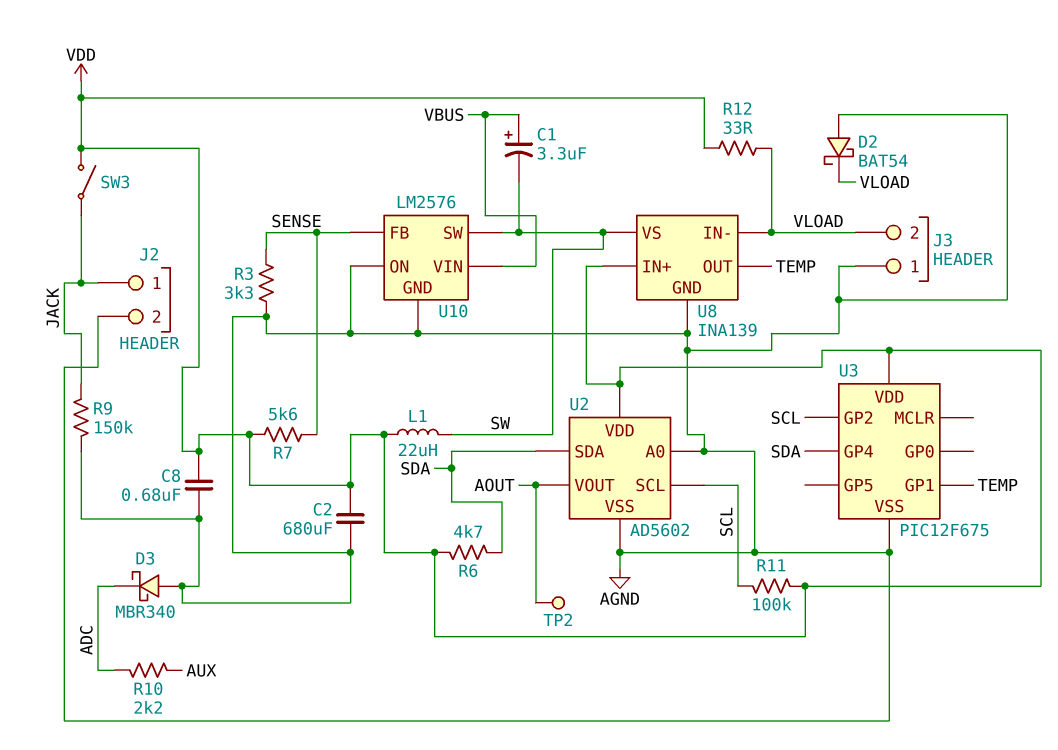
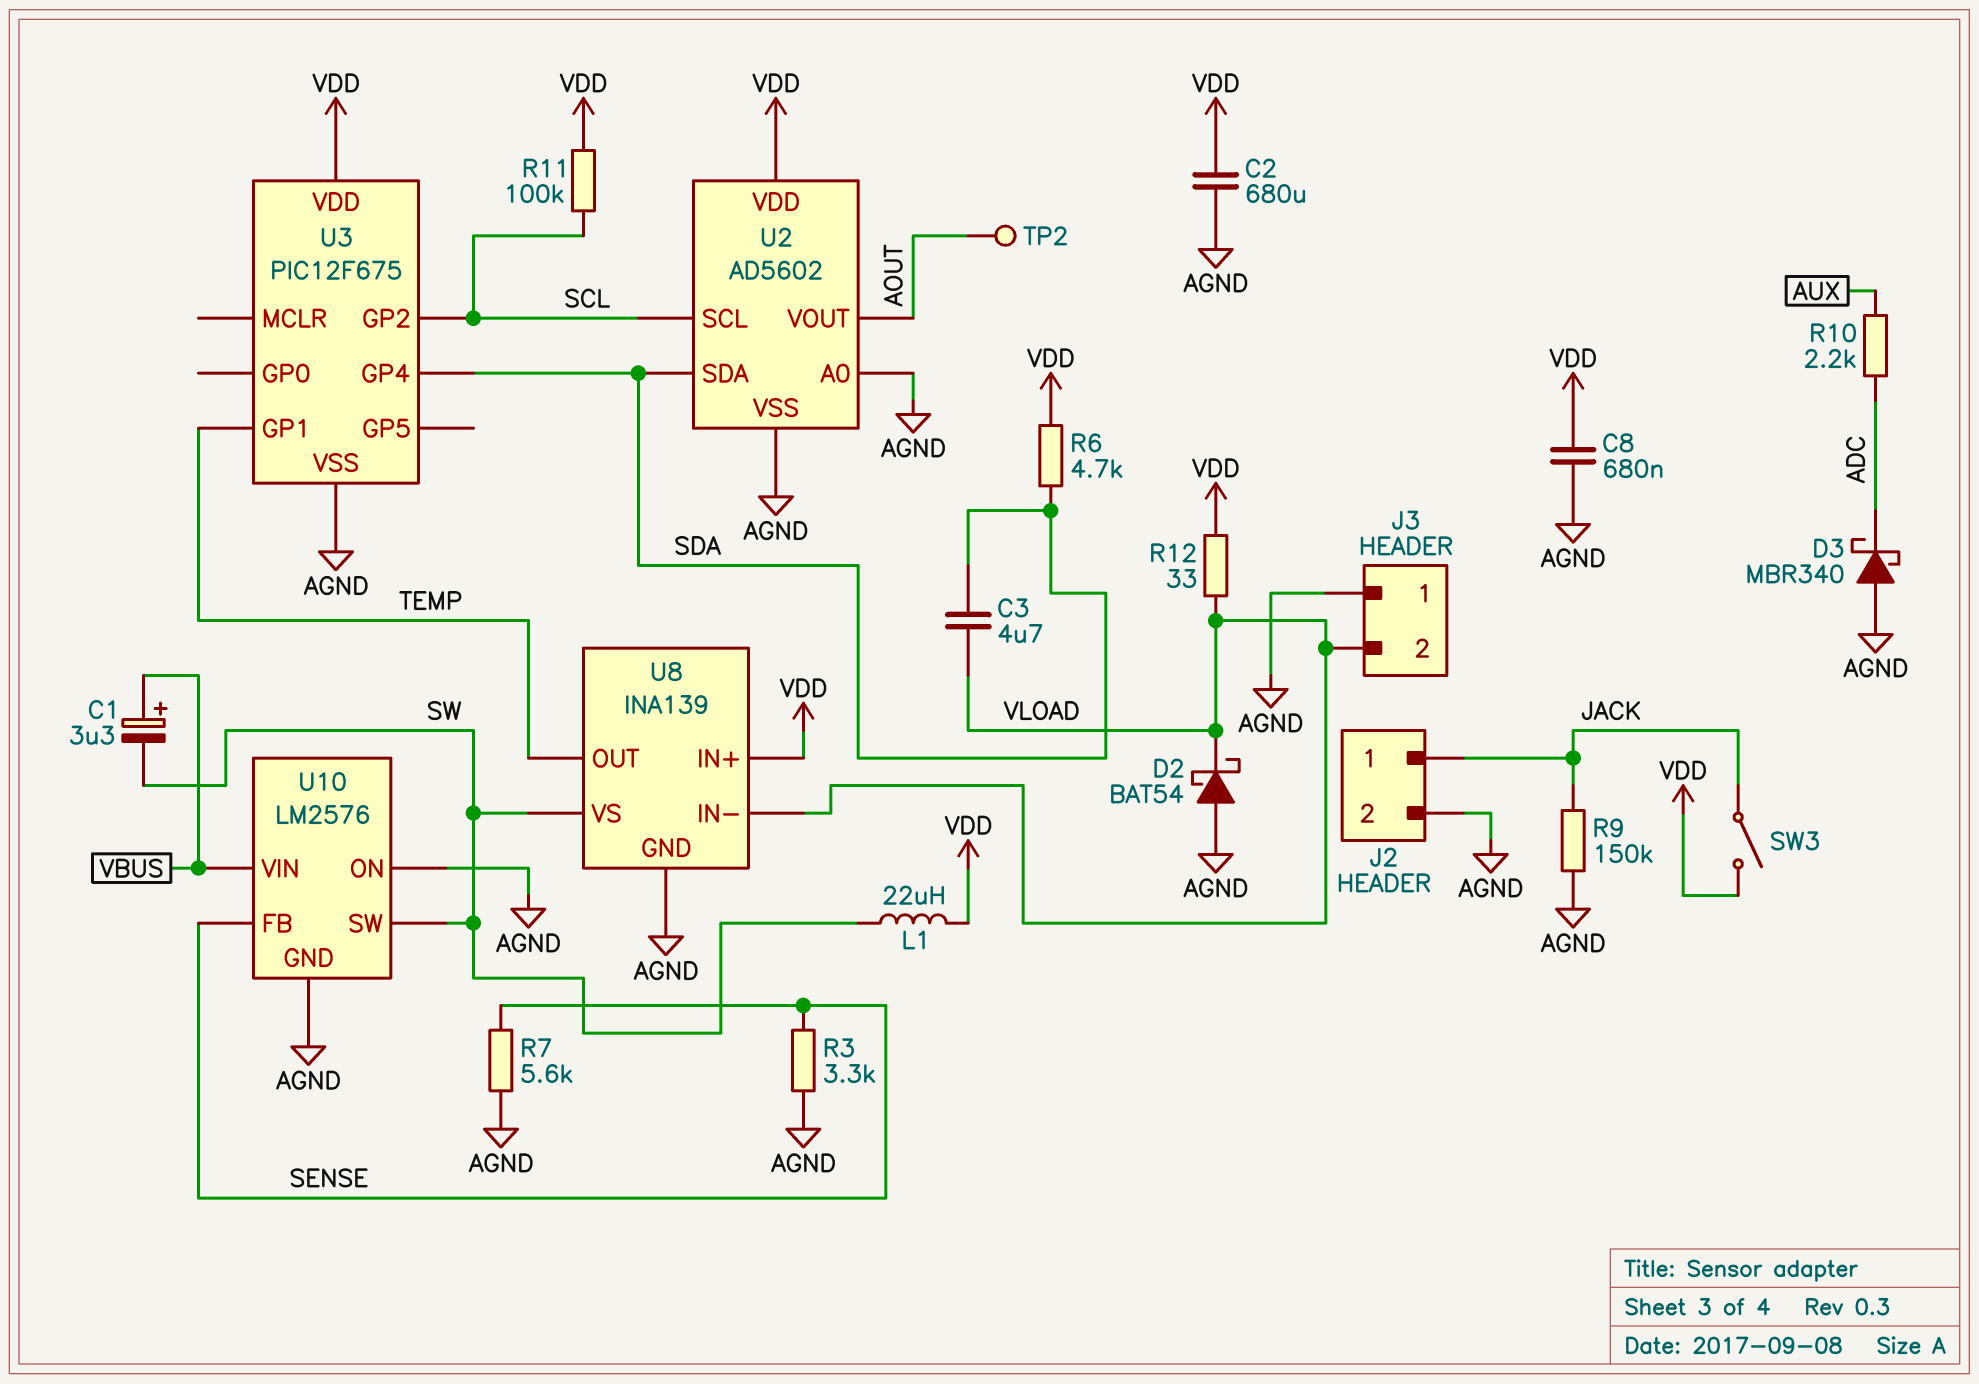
C3: none -> 4.7uF (SDA, VLOAD)
R7: 5.6k (SENSE, VDD) -> 5.6k (AGND, SENSE)

